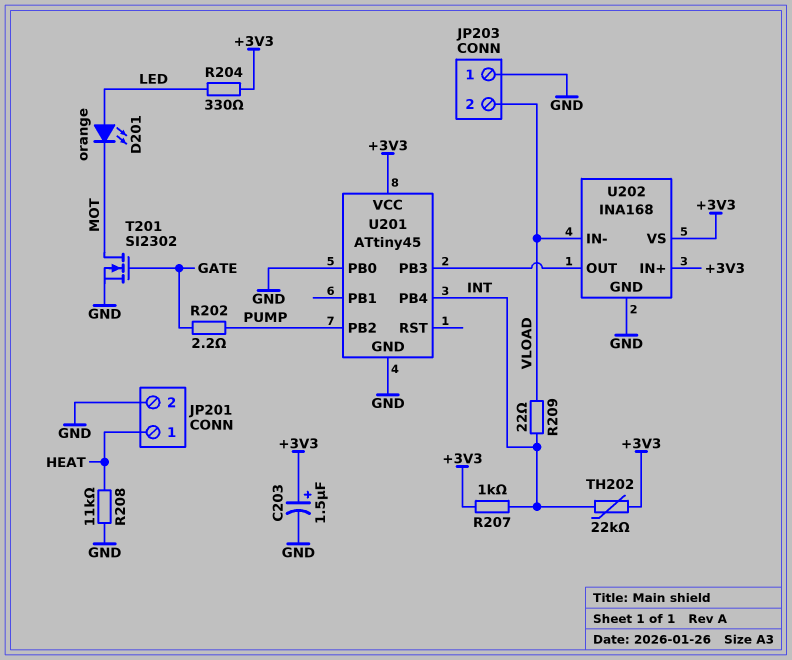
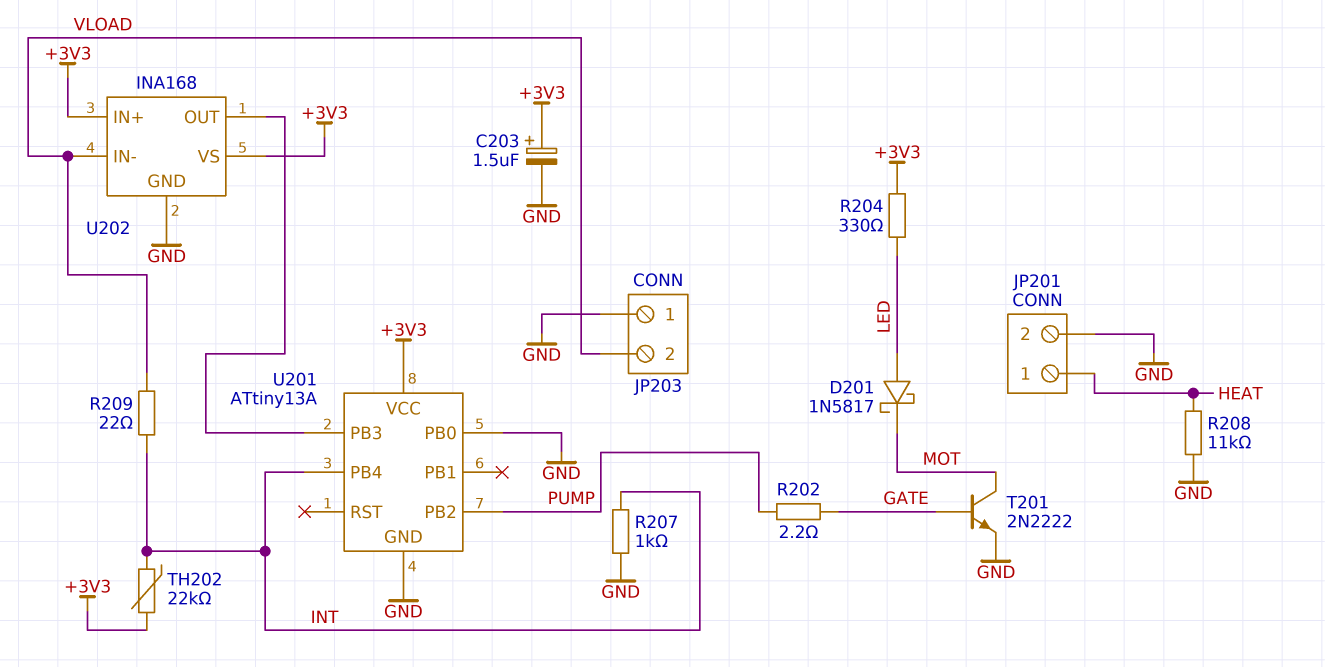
D201: LED orange (A LED, K MOT) -> schottky 1N5817 (A LED, K MOT)
R207: 1k (+3V3, INT) -> 1k (GND, INT)
T201: NMOS SI2302 (G GATE, D MOT, S GND) -> NPN 2N2222 (B GATE, C MOT, E GND)
U201: ATtiny45 -> ATtiny13A

